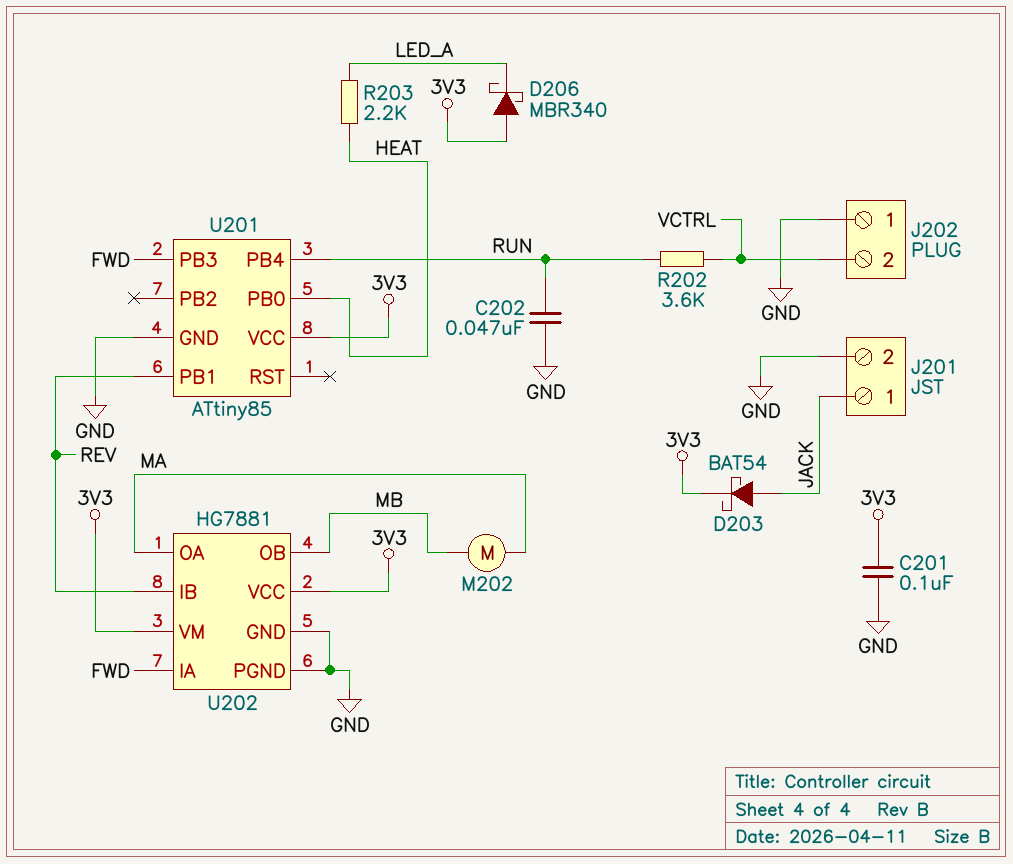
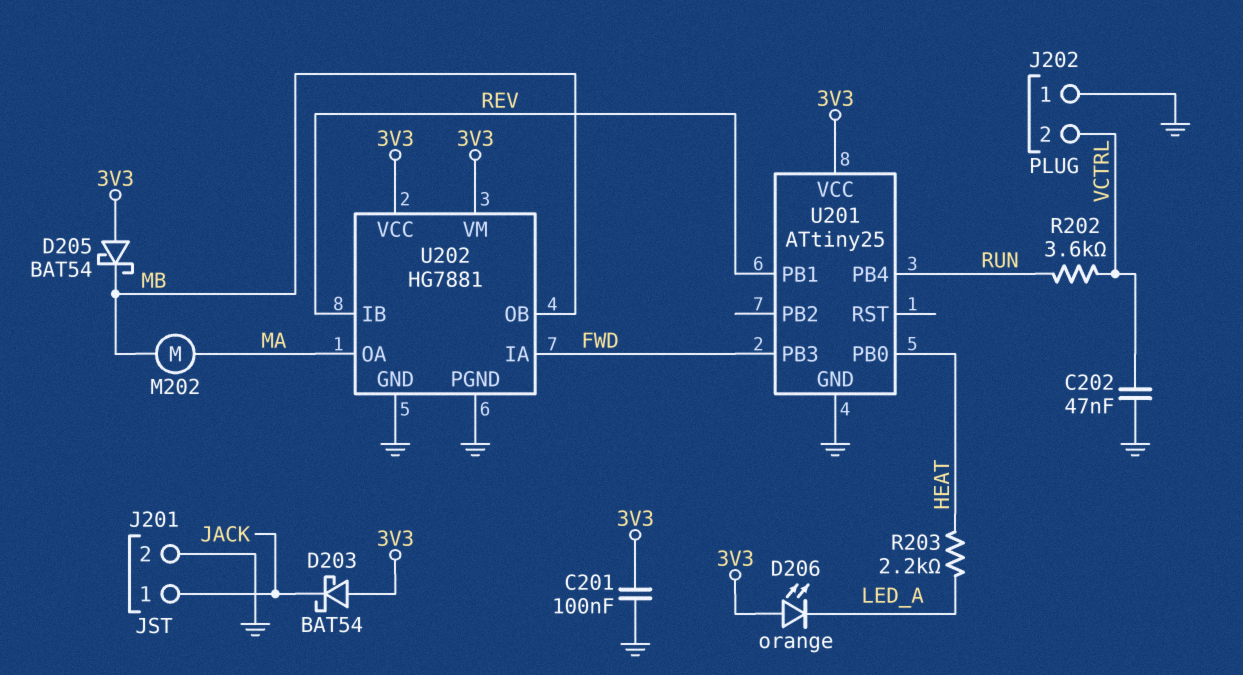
C202: 47nF (GND, RUN) -> 47nF (GND, VCTRL)
D203: schottky BAT54 (A JACK, K 3V3) -> schottky BAT54 (A 3V3, K JACK)
D205: none -> schottky BAT54 (A 3V3, K MB)
D206: schottky MBR340 (A 3V3, K LED_A) -> LED orange (A 3V3, K LED_A)
U201: ATtiny85 -> ATtiny25

